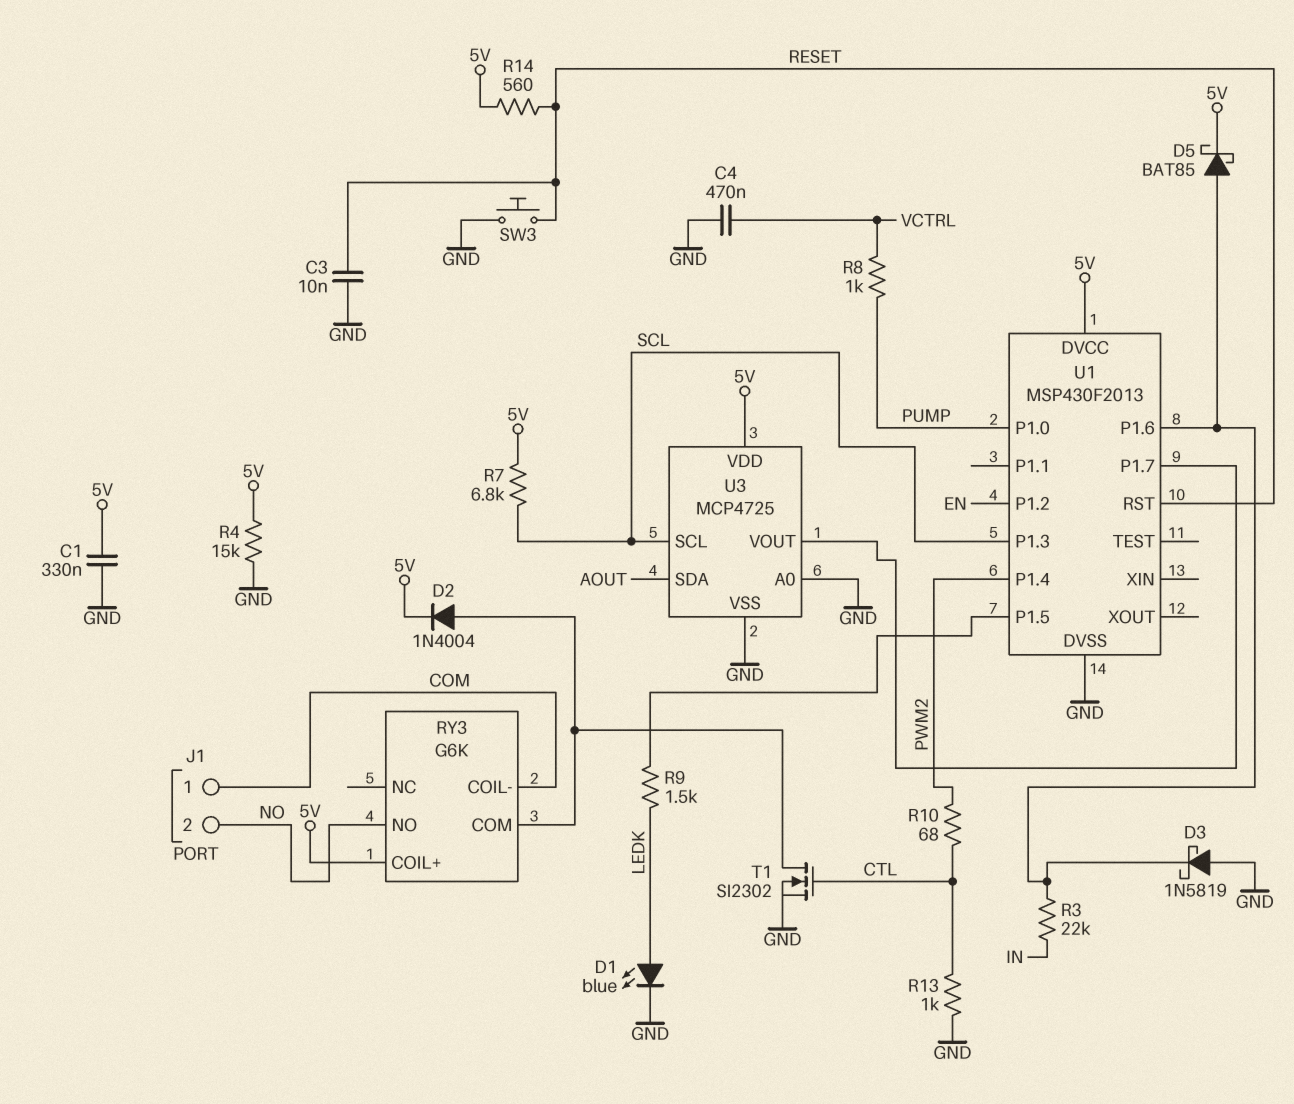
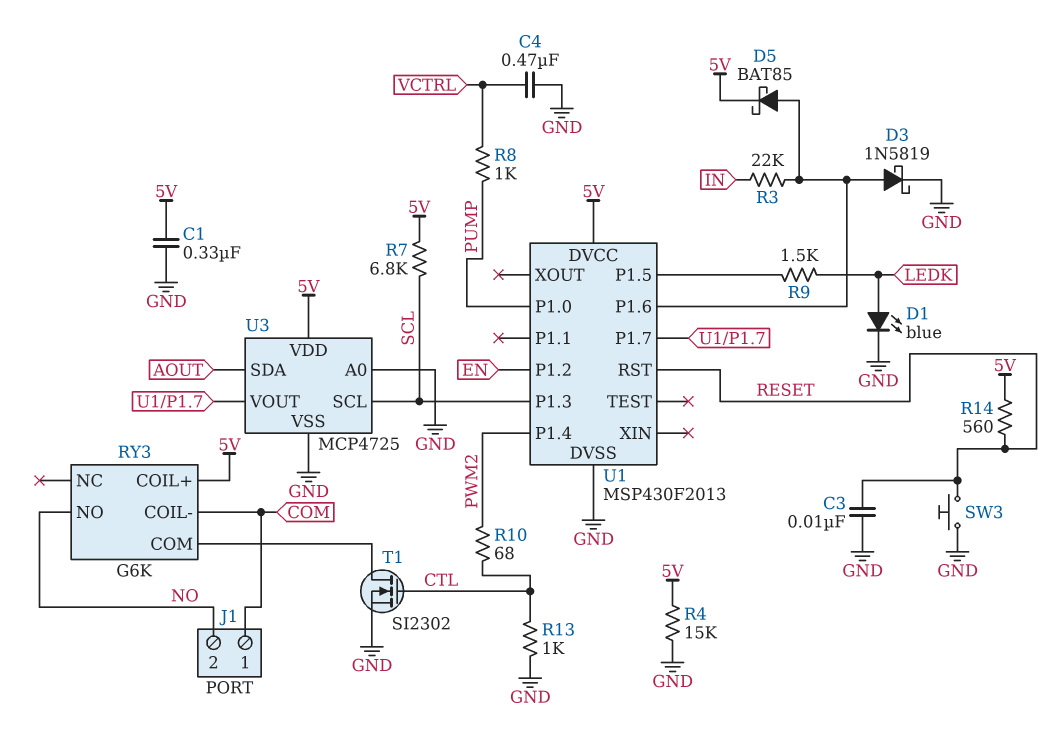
D2: diode 1N4004 (A RY3/COM, K 5V) -> none
D3: schottky 1N5819 (A GND, K U1/P1.6) -> schottky 1N5819 (A U1/P1.6, K GND)

